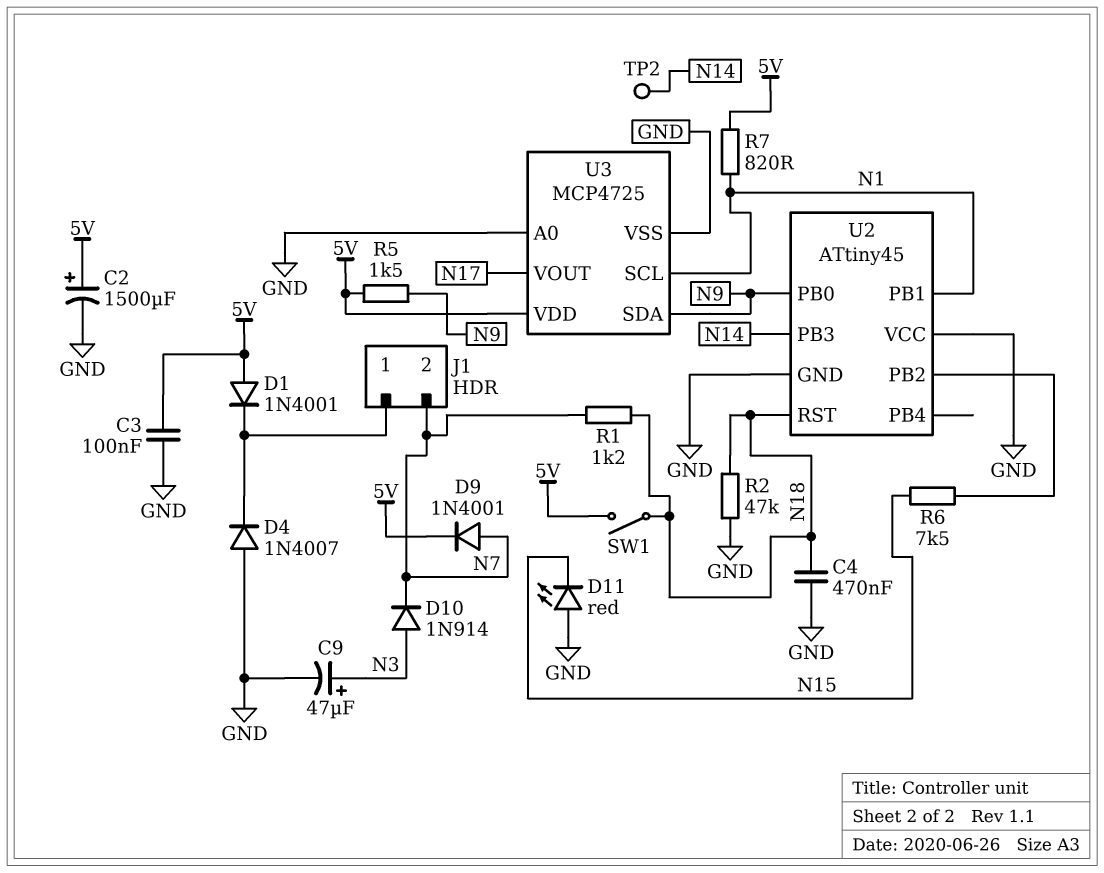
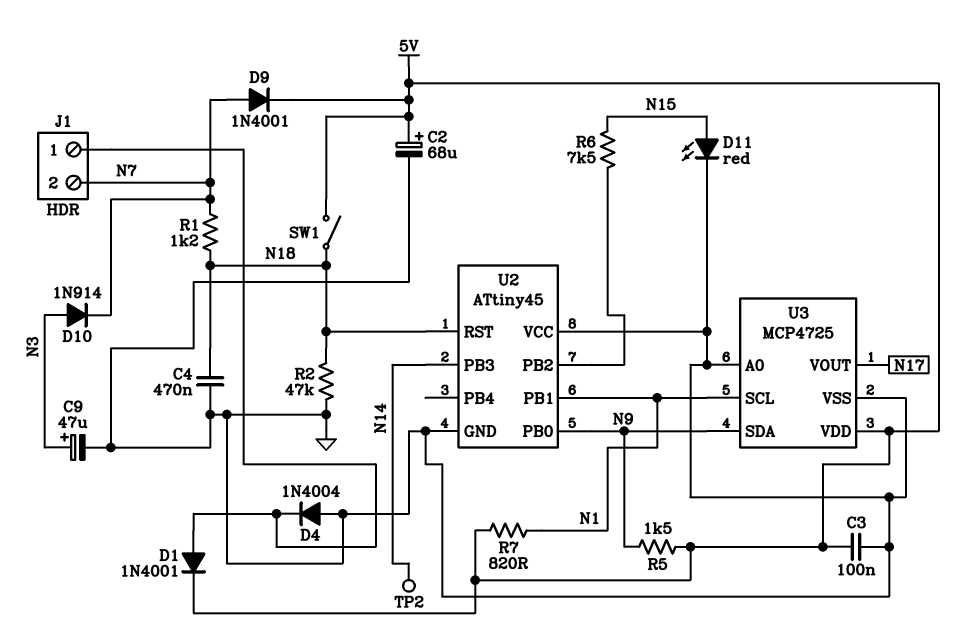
C2: 1500uF (plus 5V, minus GND) -> 68uF (plus 5V, minus GND)
D1: diode 1N4001 (A 5V, K J1/1) -> diode 1N4001 (A J1/1, K 5V)
D4: diode 1N4007 (A GND, K J1/1) -> diode 1N4004 (A GND, K J1/1)
D11: LED red (A GND, K N15) -> LED red (A N15, K GND)

